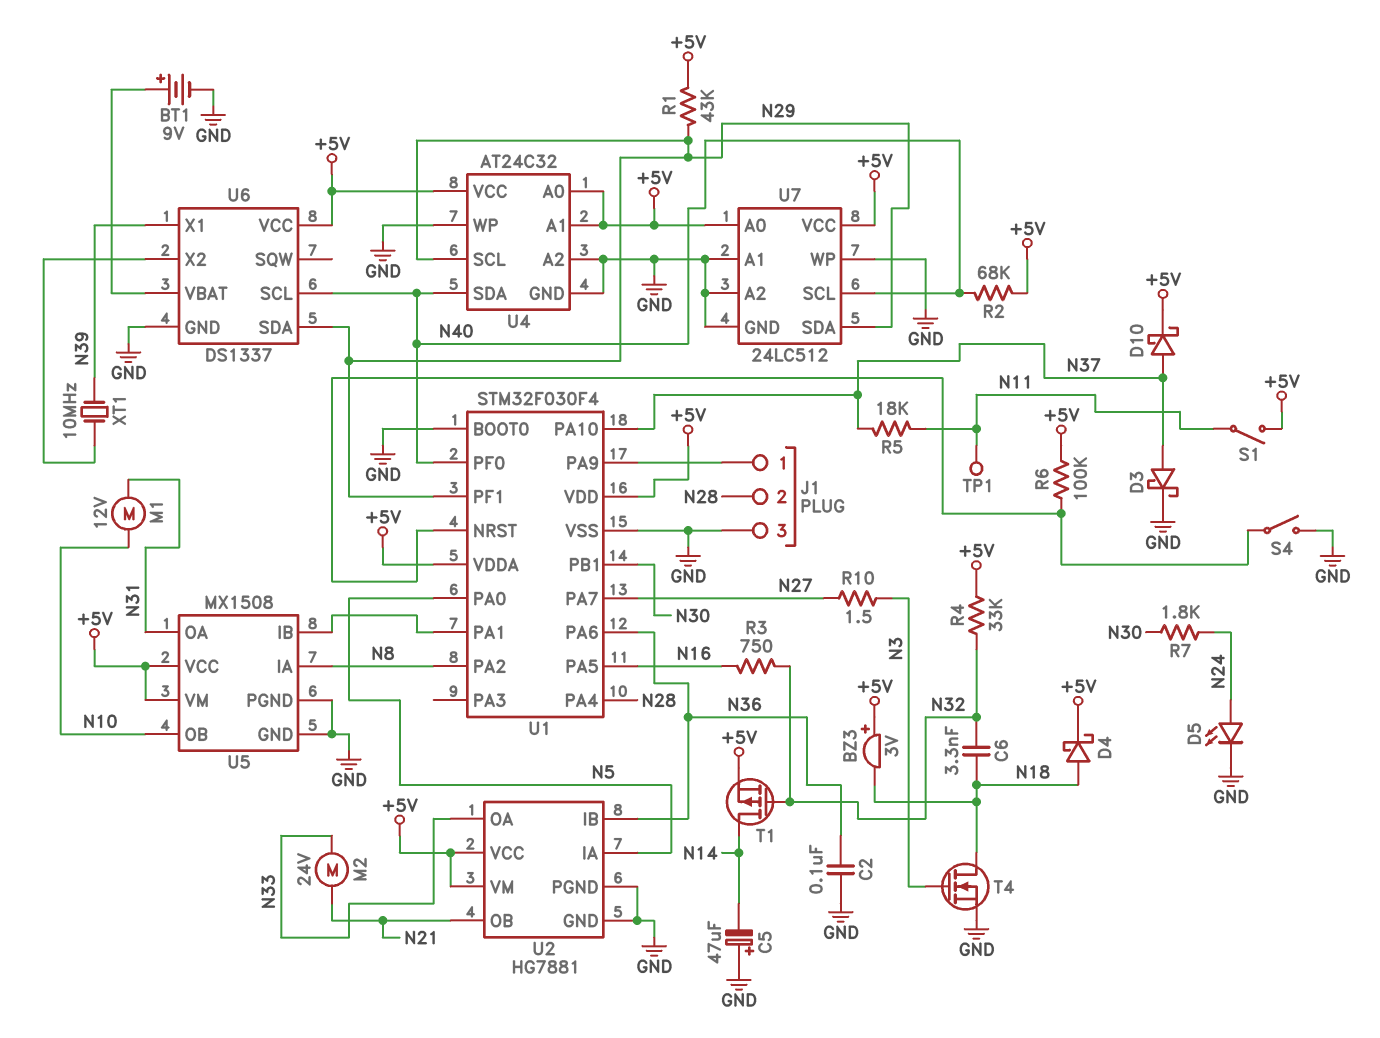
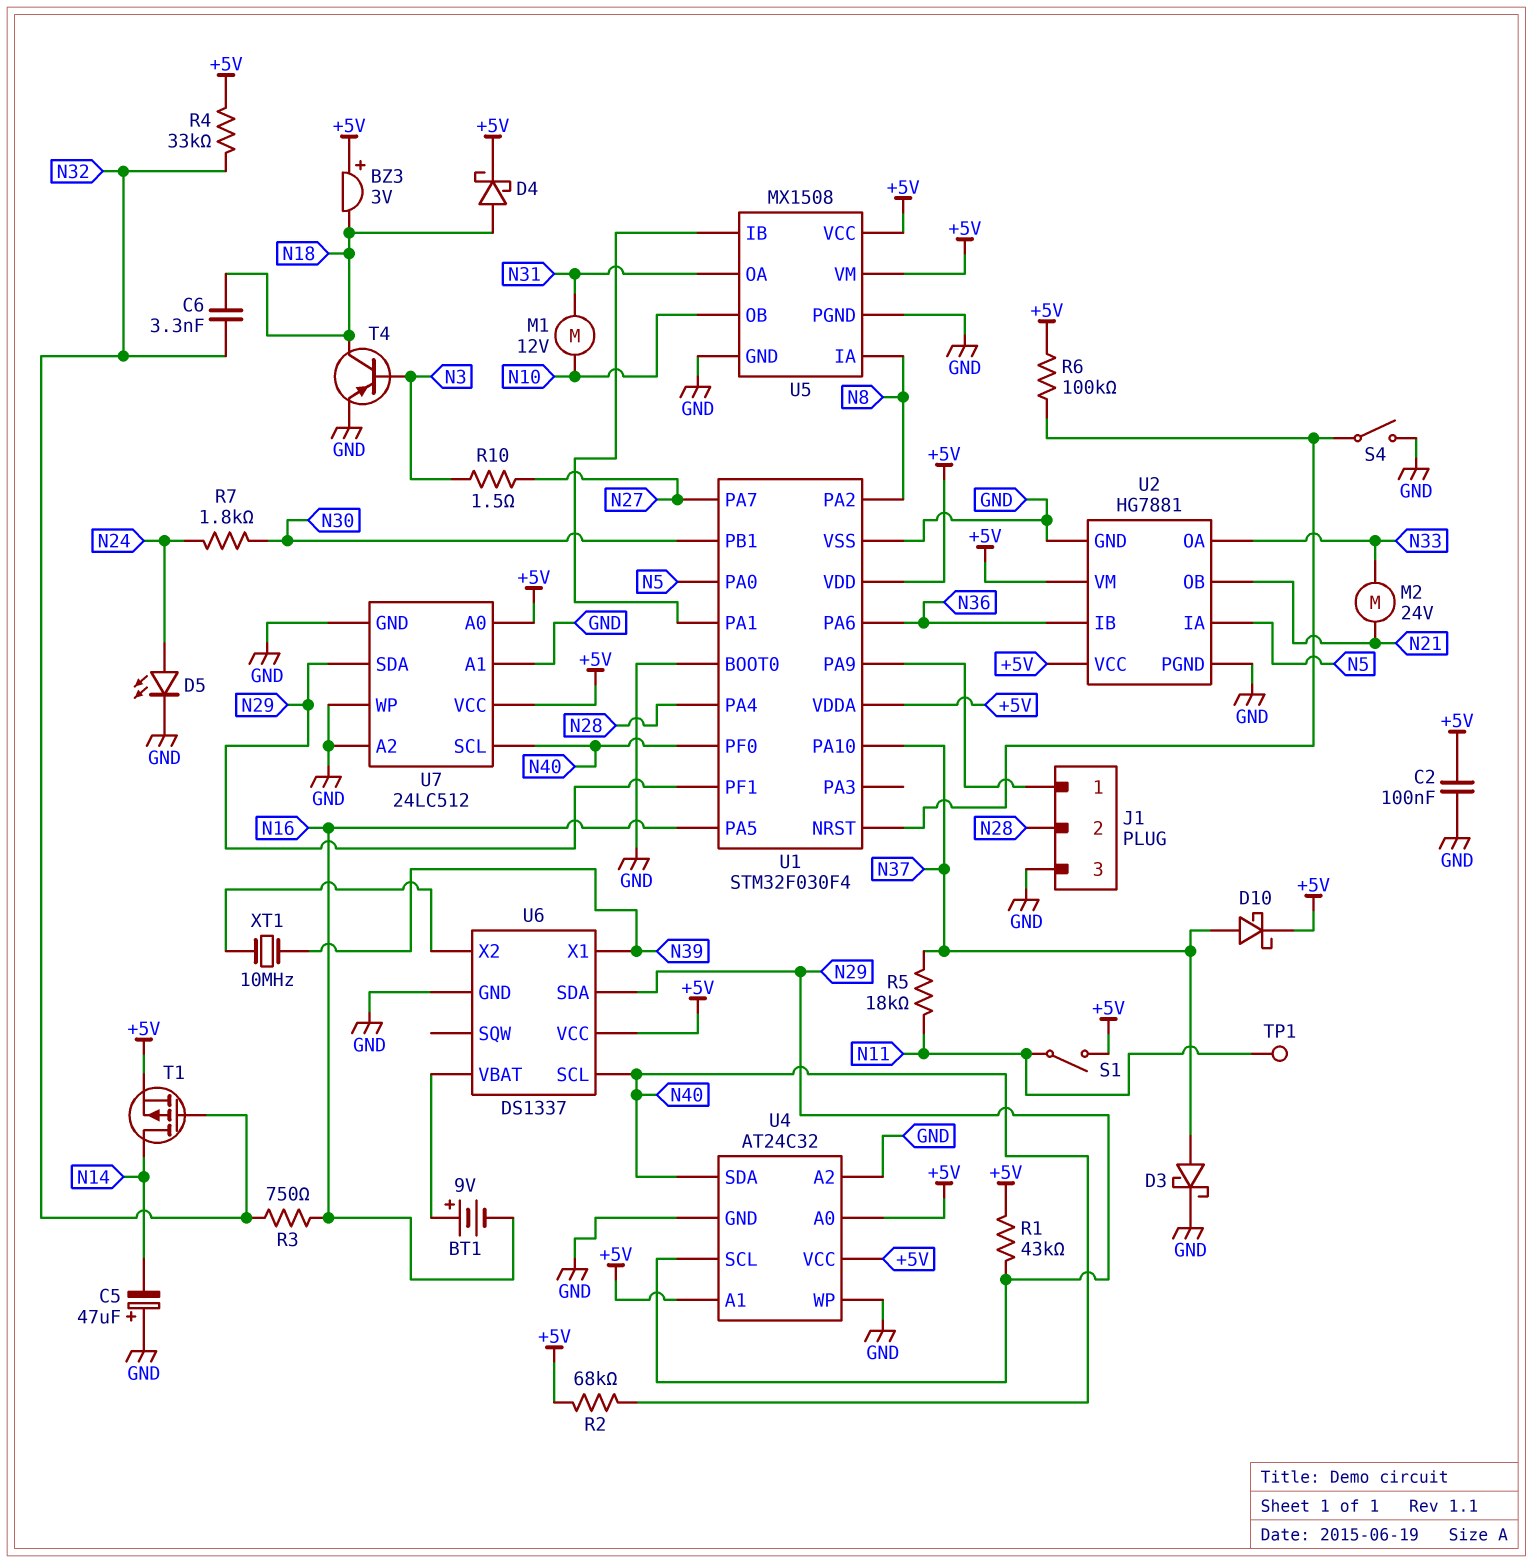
BT1: 9V (plus U6/VBAT, minus GND) -> 9V (plus U6/VBAT, minus N16)
C2: 100nF (GND, N36) -> 100nF (+5V, GND)
T4: NMOS (G N3, D N18, S GND) -> PNP (B N3, C N18, E GND)

